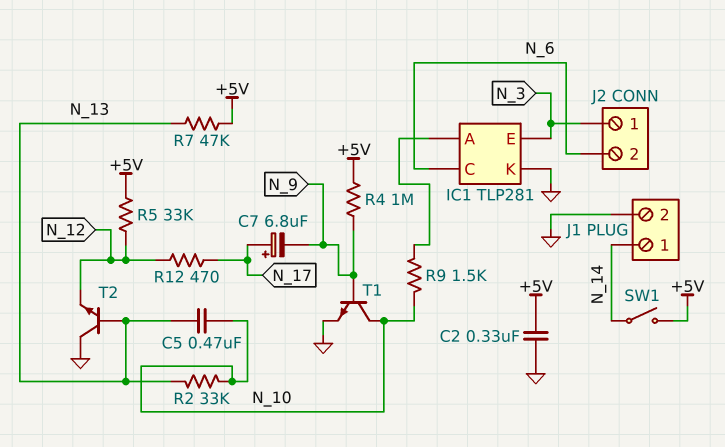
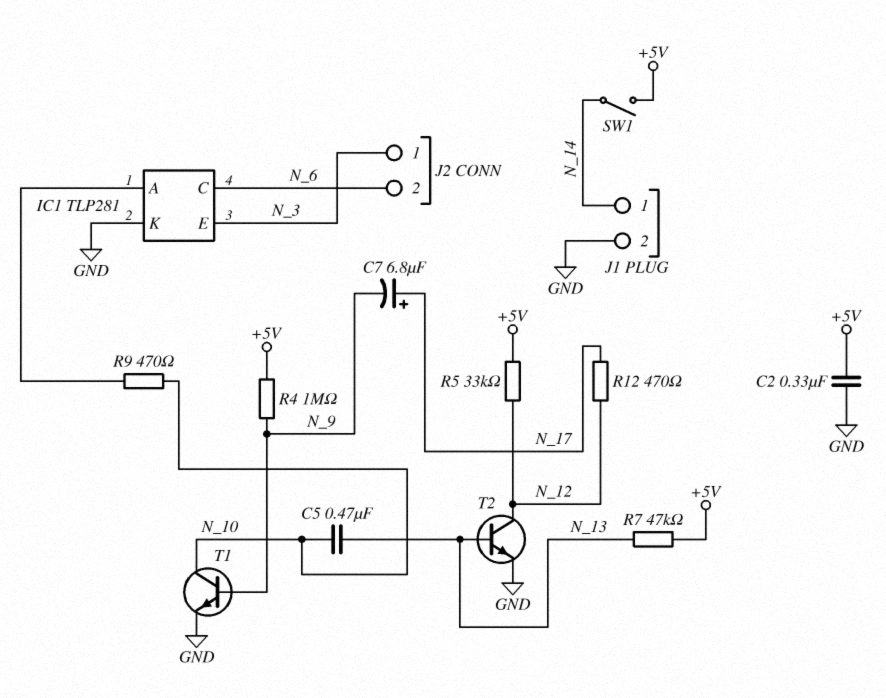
R2: 33k (N_10, N_13) -> none
R9: 1.5k (IC1/A, N_10) -> 470 (IC1/A, N_10)
T2: NPN (B N_13, C GND, E N_12) -> NPN (B N_13, C N_12, E GND)

